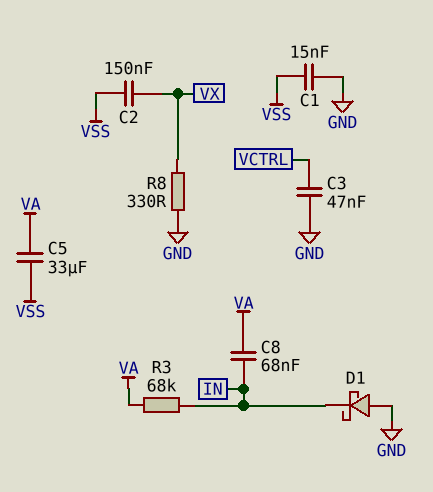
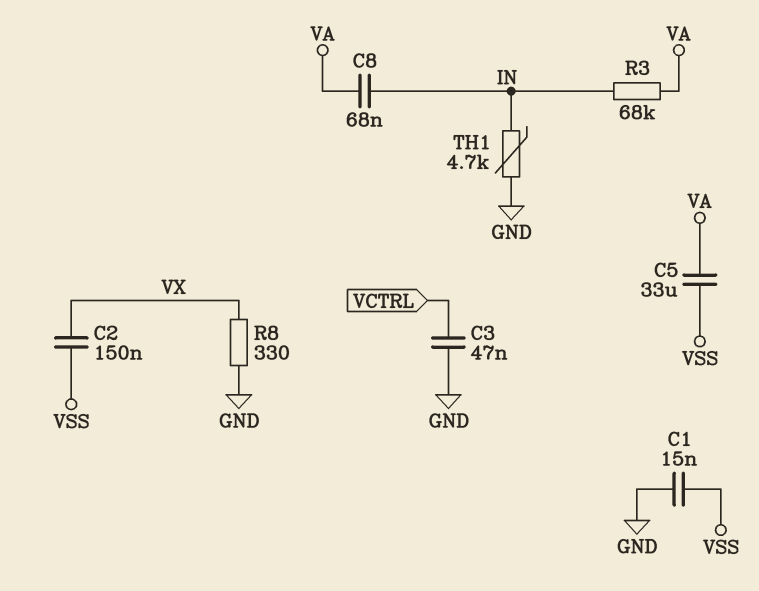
D1: schottky (A GND, K IN) -> none
TH1: none -> 4.7k (GND, IN)

